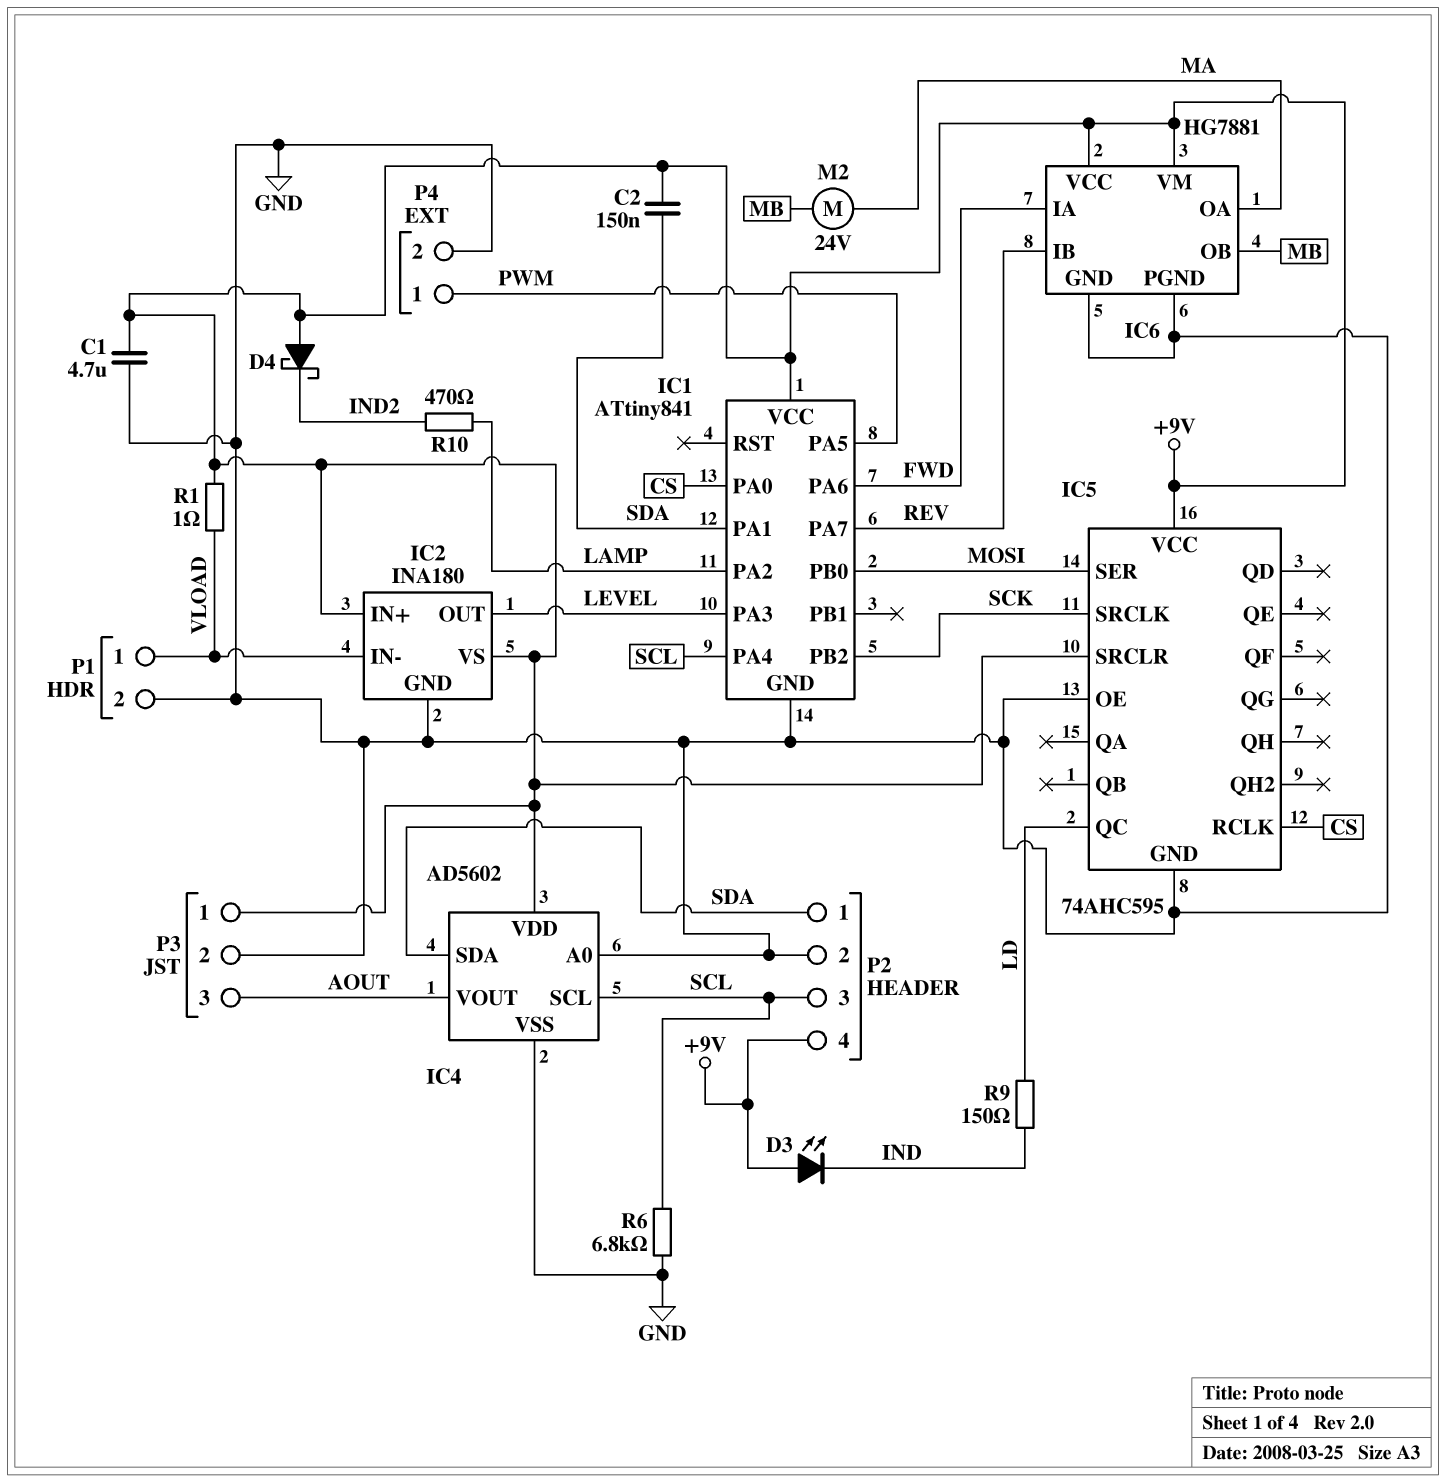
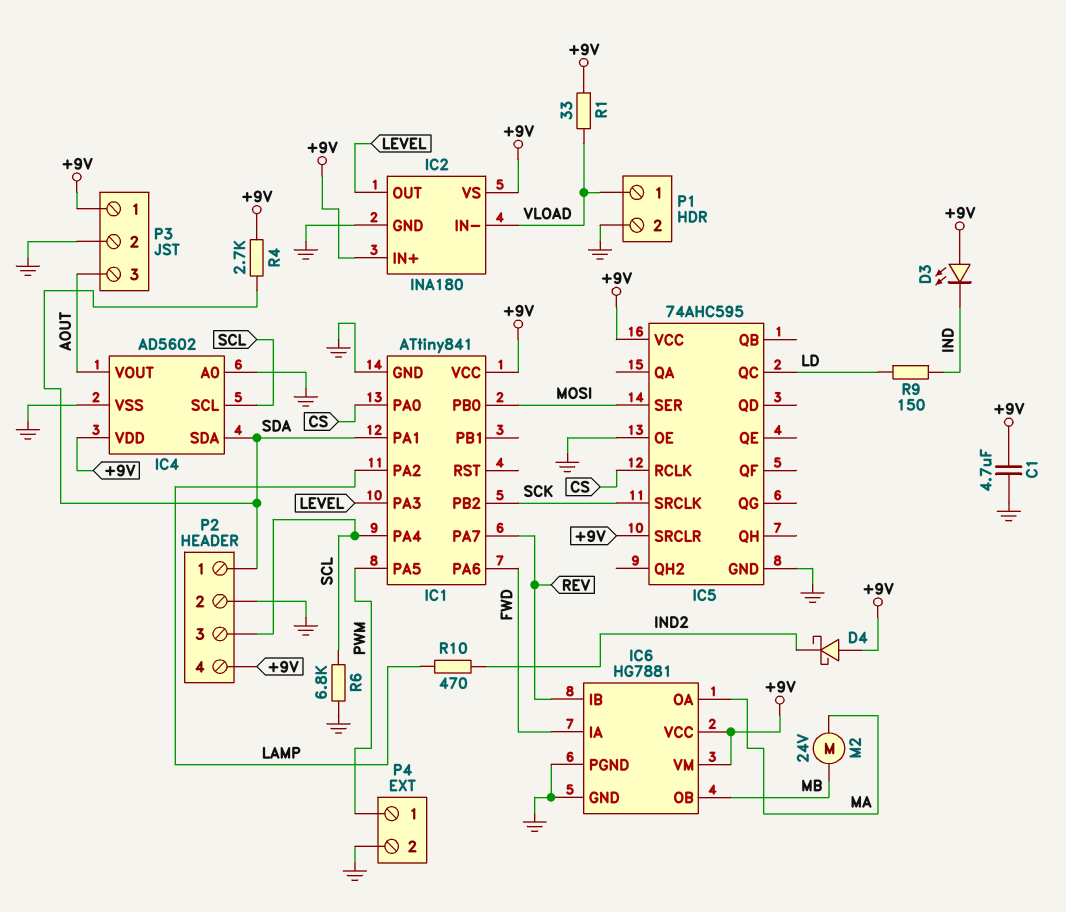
C2: 150nF (+9V, SDA) -> none
R1: 1 (+9V, VLOAD) -> 33 (+9V, VLOAD)
R4: none -> 2.7k (+9V, SDA)

